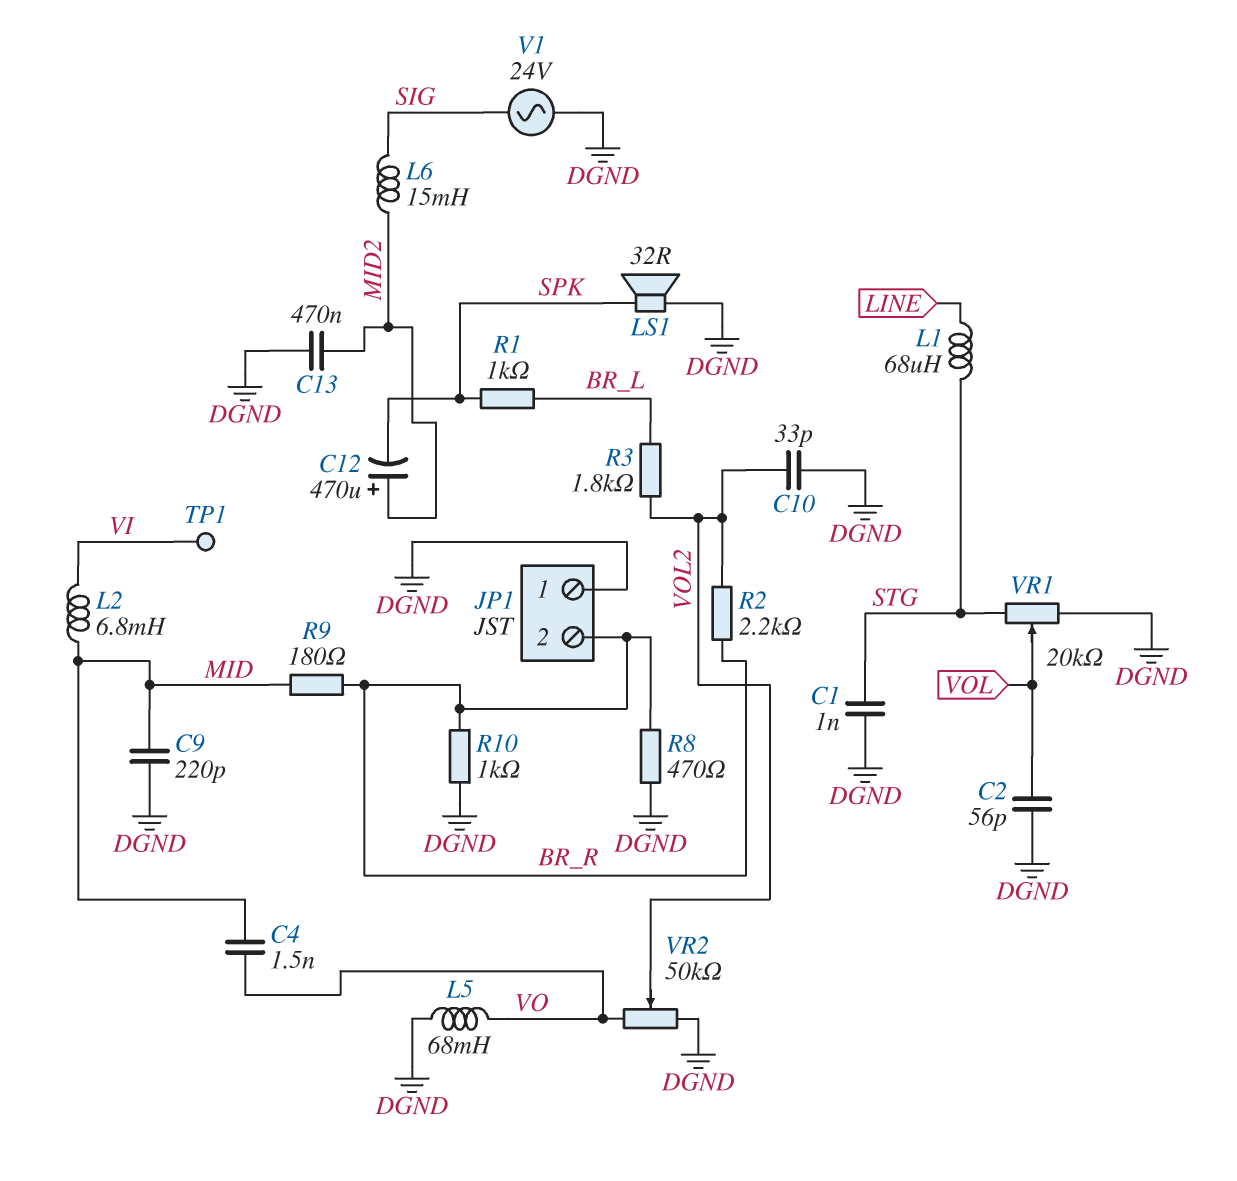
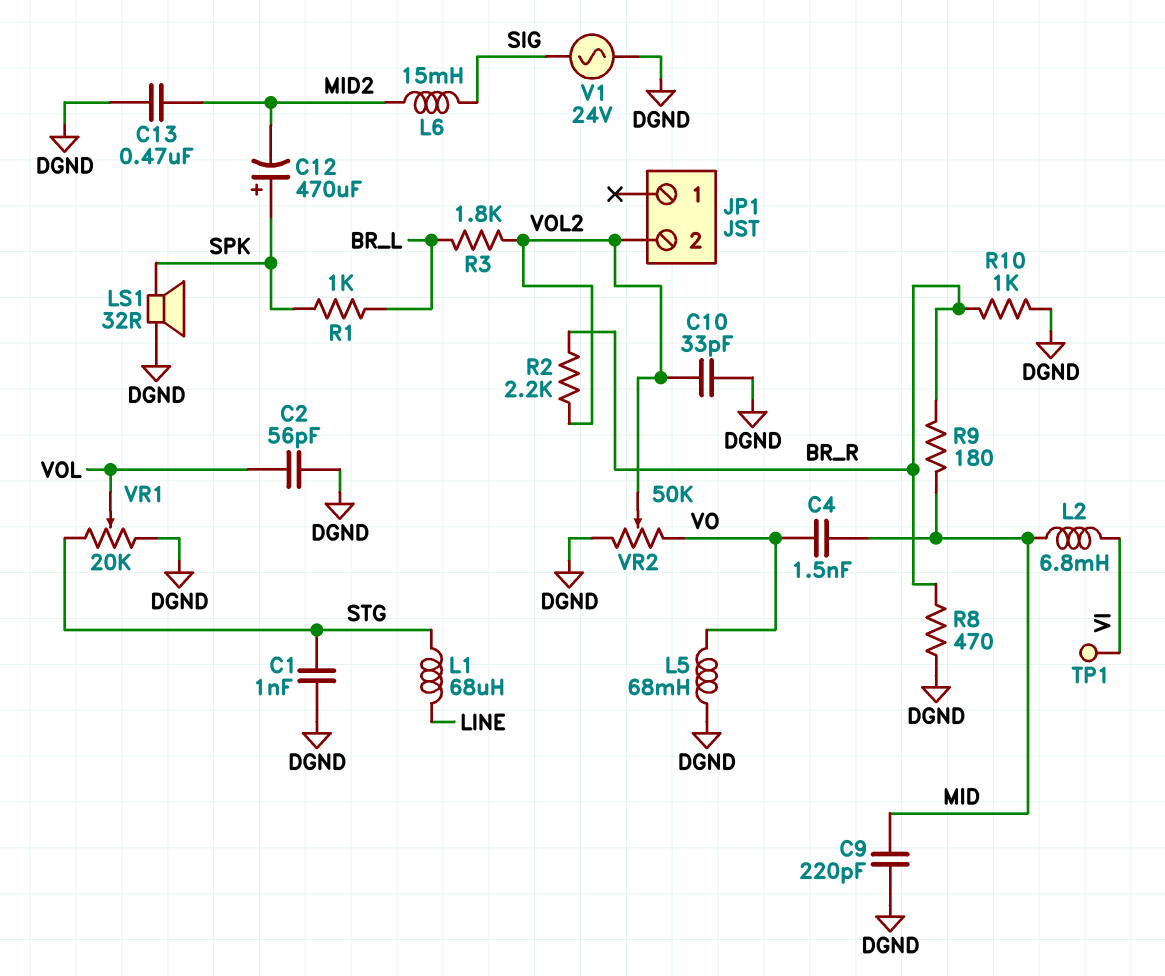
C12: 470uF (plus MID2, minus SPK) -> 470uF (plus SPK, minus MID2)
JP1 pin 1: DGND -> none
JP1 pin 2: BR_R -> VOL2

